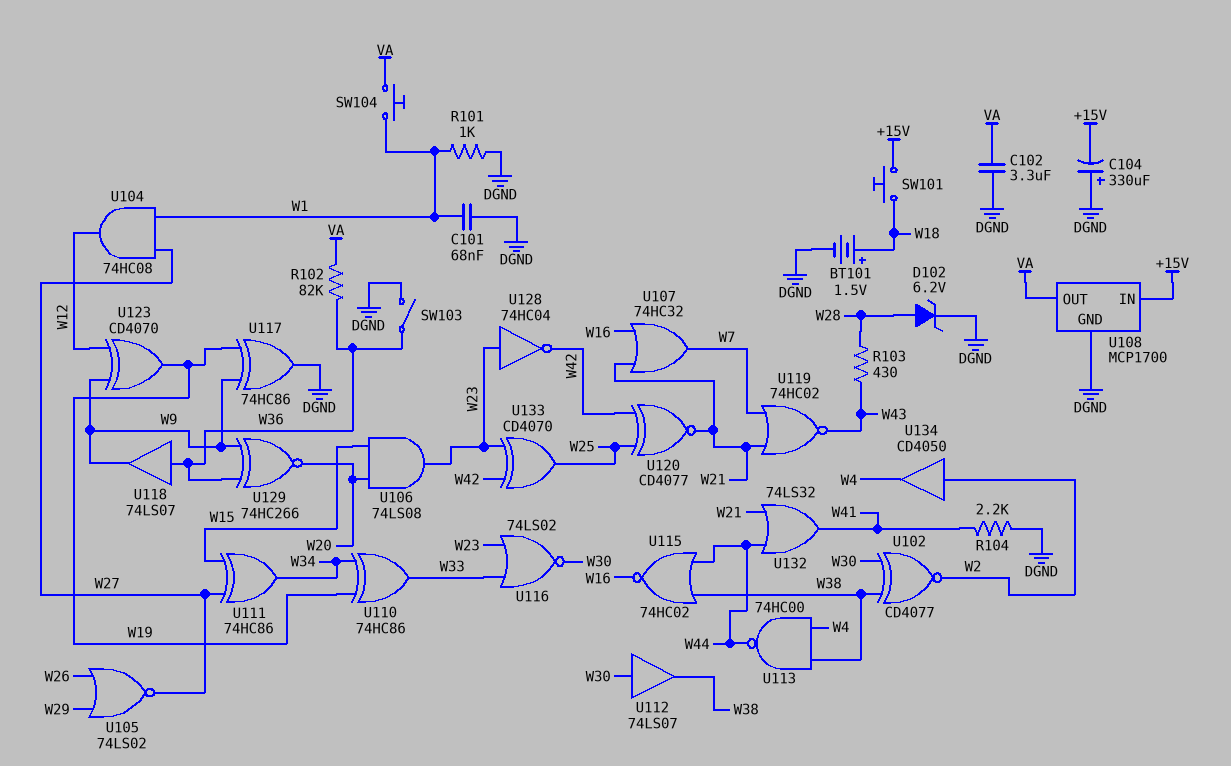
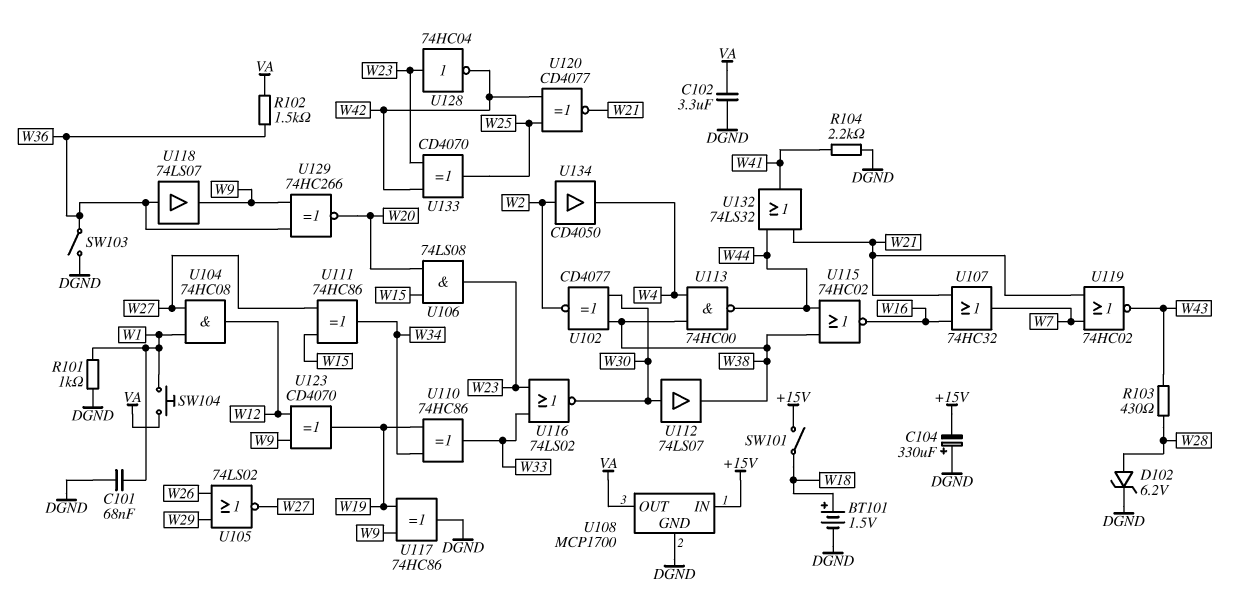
R102: 82k (VA, W36) -> 1.5k (VA, W36)
SW101: button (+15V, W18) -> switch (+15V, W18)

